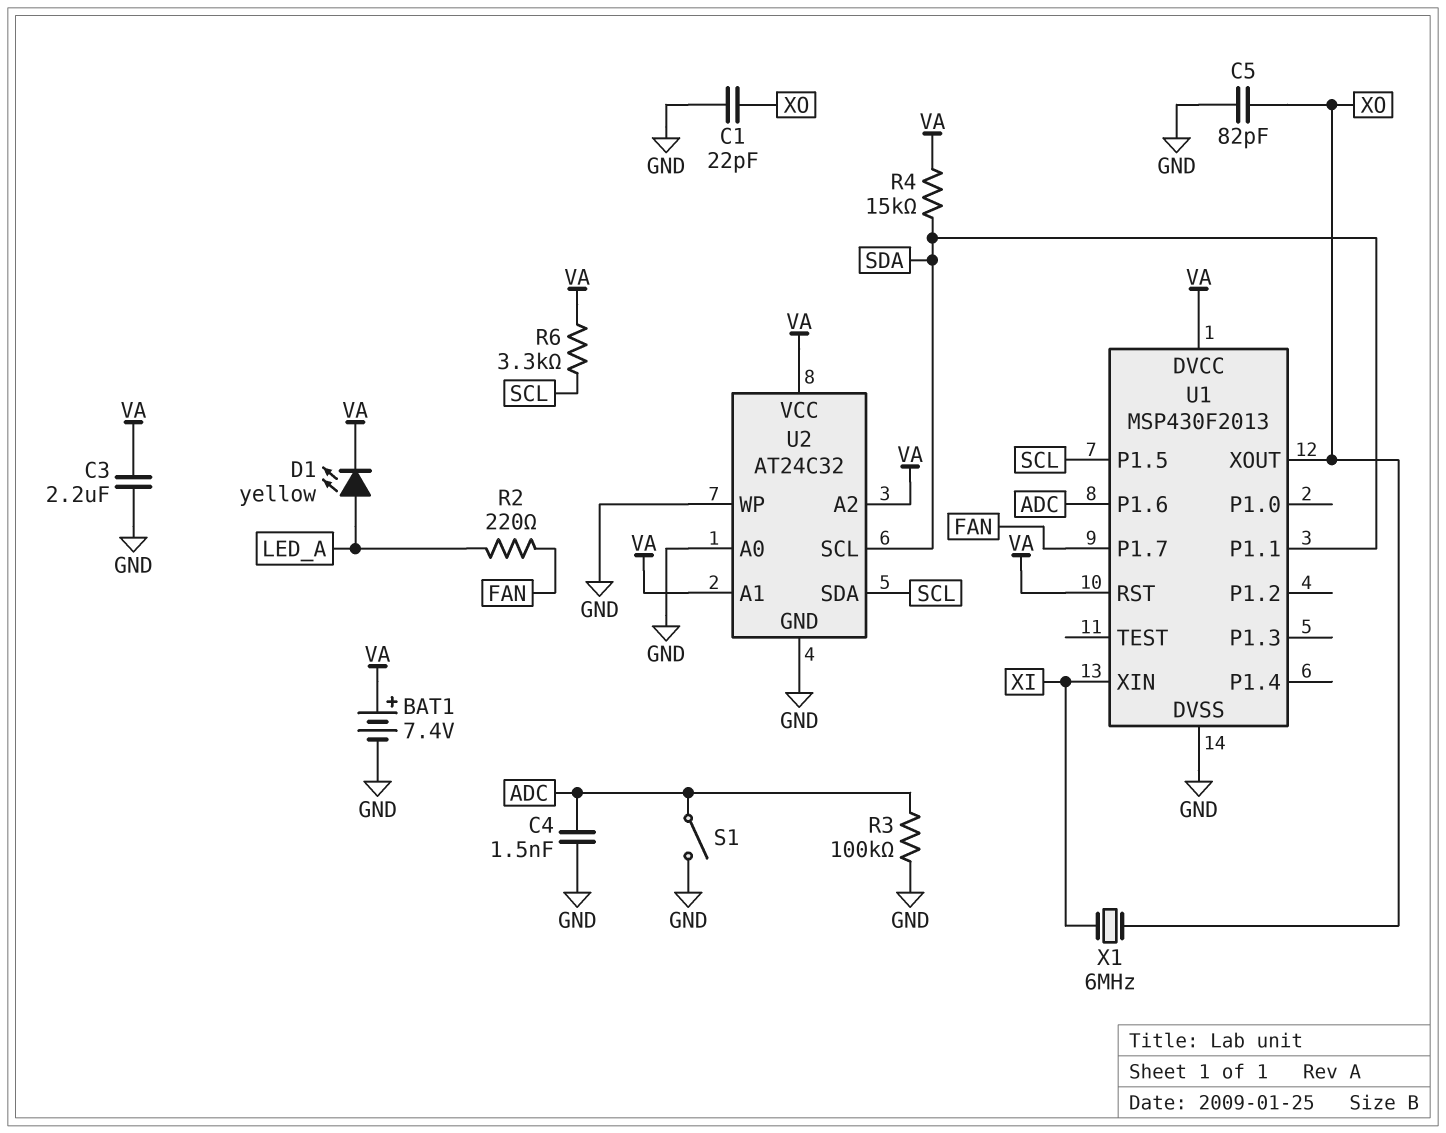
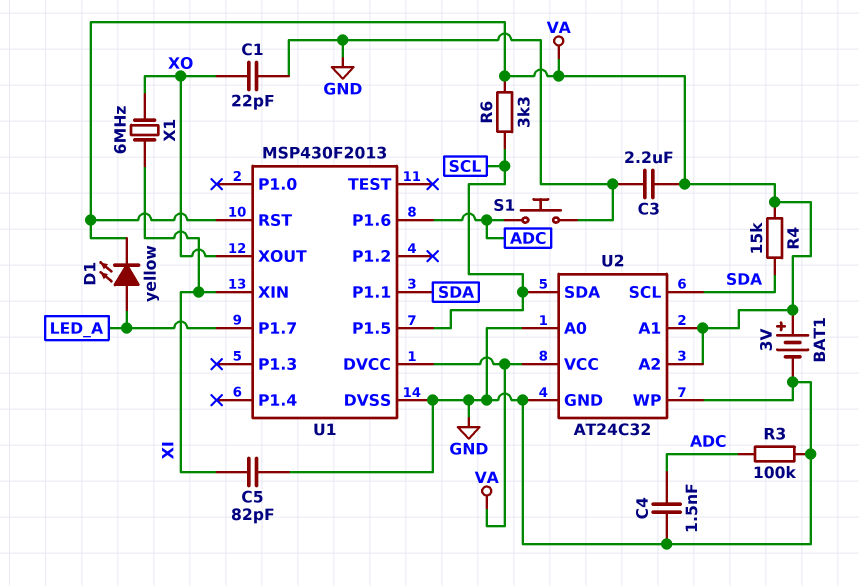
BAT1: 7.4V (plus VA, minus GND) -> 3V (plus VA, minus GND)
C5: 82pF (GND, XO) -> 82pF (GND, XI)
R2: 220 (FAN, LED_A) -> none
S1: switch (ADC, GND) -> button (ADC, GND)
U1 pin P1.7: FAN -> LED_A

